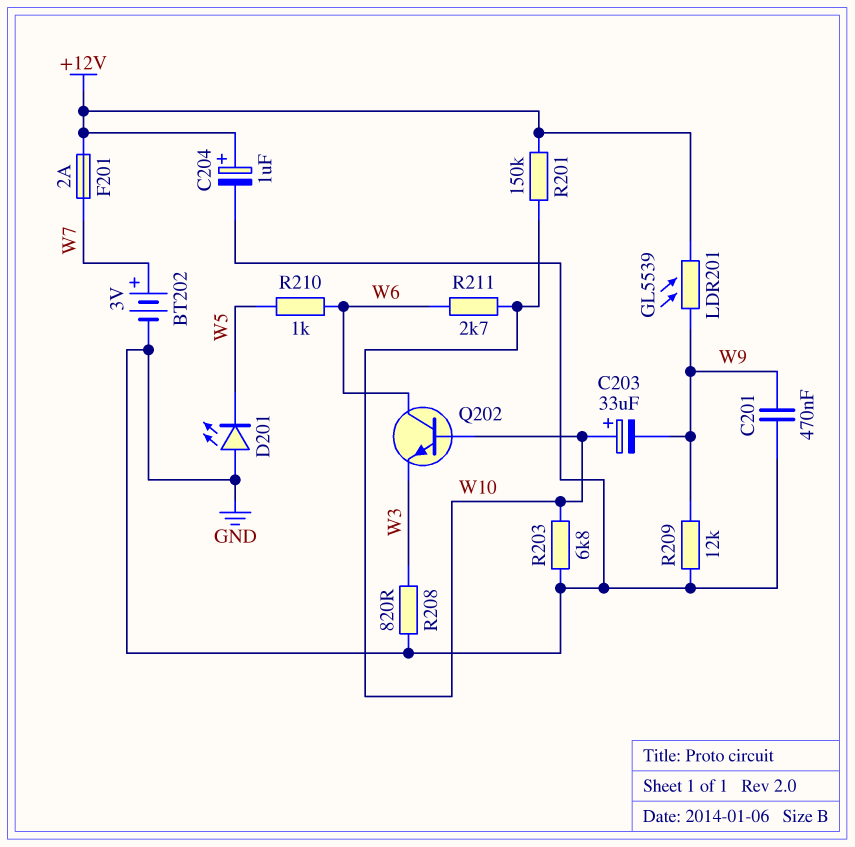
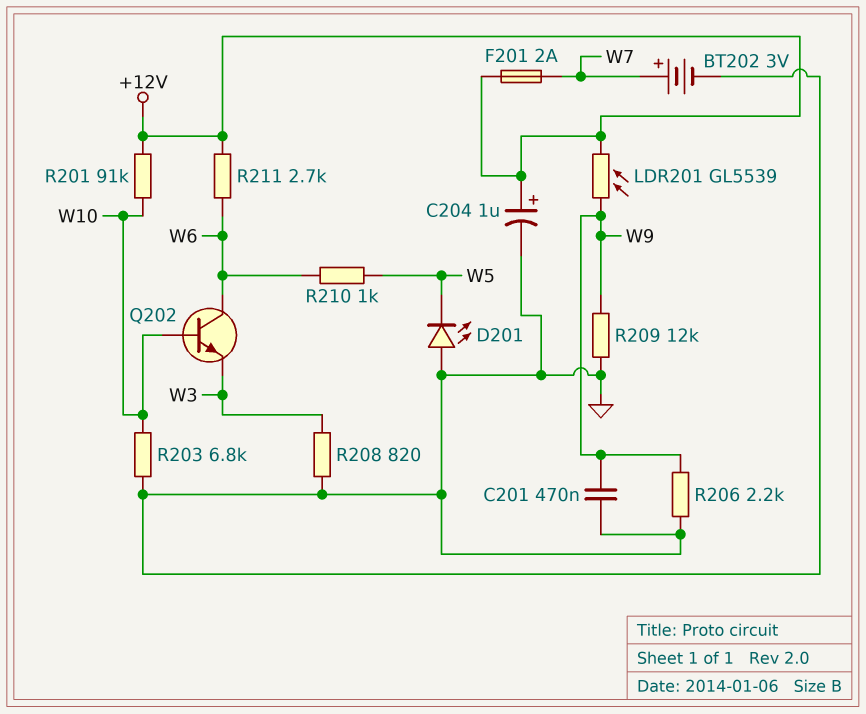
C203: 33uF (plus W10, minus W9) -> none
R201: 150k (+12V, W10) -> 91k (+12V, W10)
R206: none -> 2.2k (GND, W9)
R211: 2.7k (W6, W10) -> 2.7k (+12V, W6)

